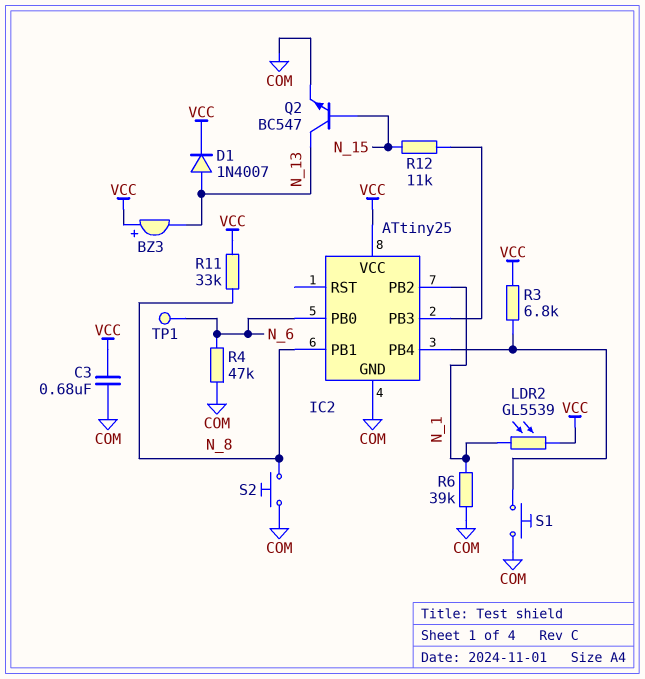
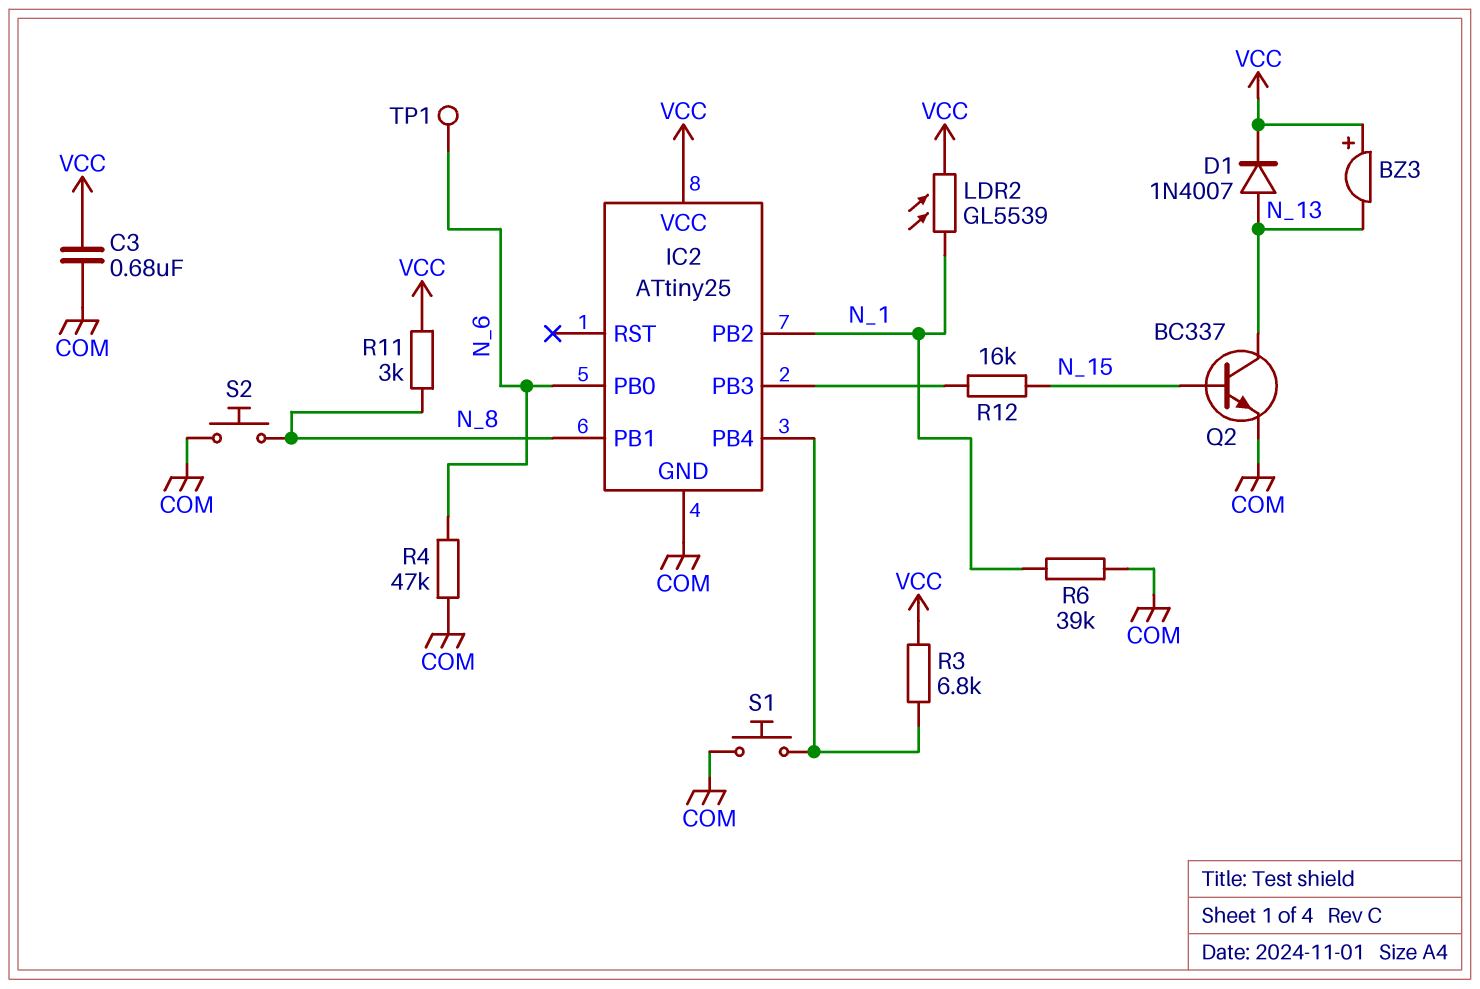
Q2: NPN BC547 (B N_15, C N_13, E COM) -> NPN BC337 (B N_15, C N_13, E COM)
R11: 33k (N_8, VCC) -> 3k (N_8, VCC)
R12: 11k (IC2/PB3, N_15) -> 16k (IC2/PB3, N_15)

